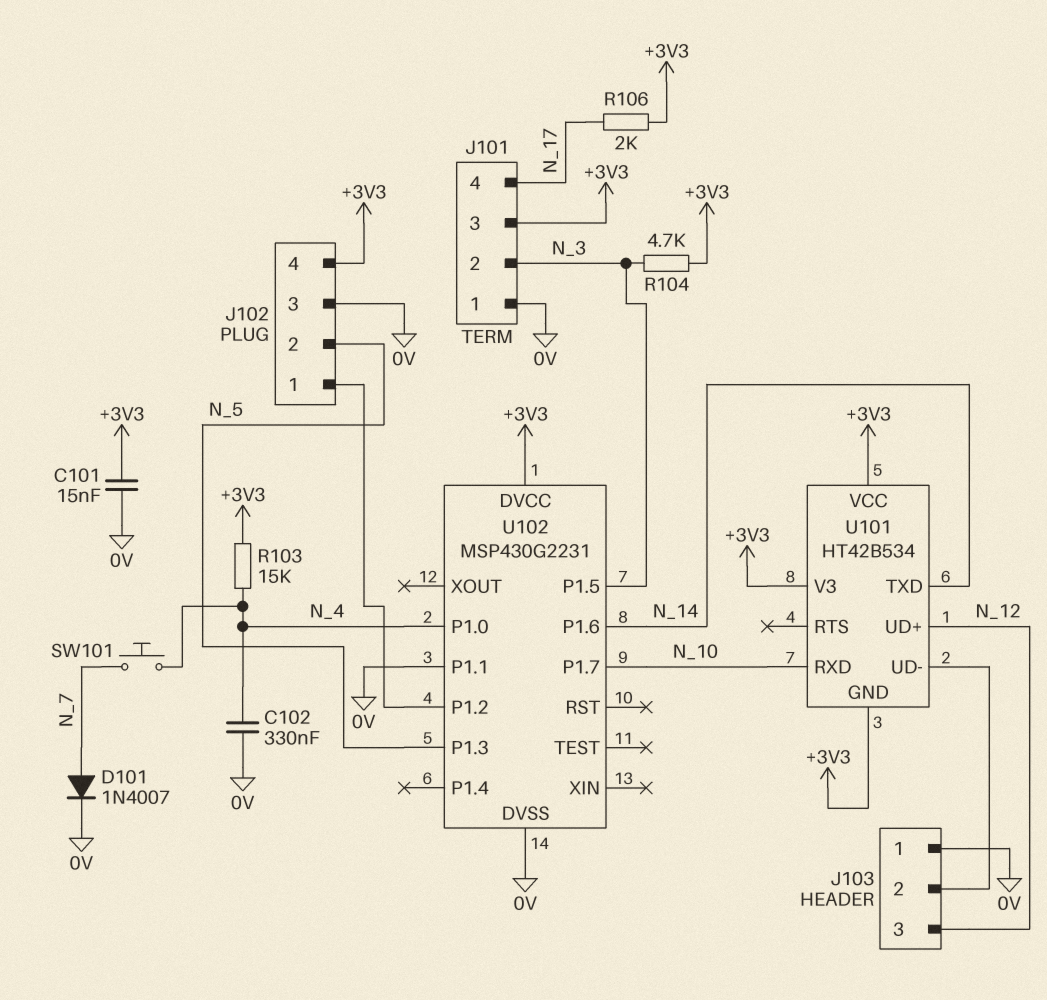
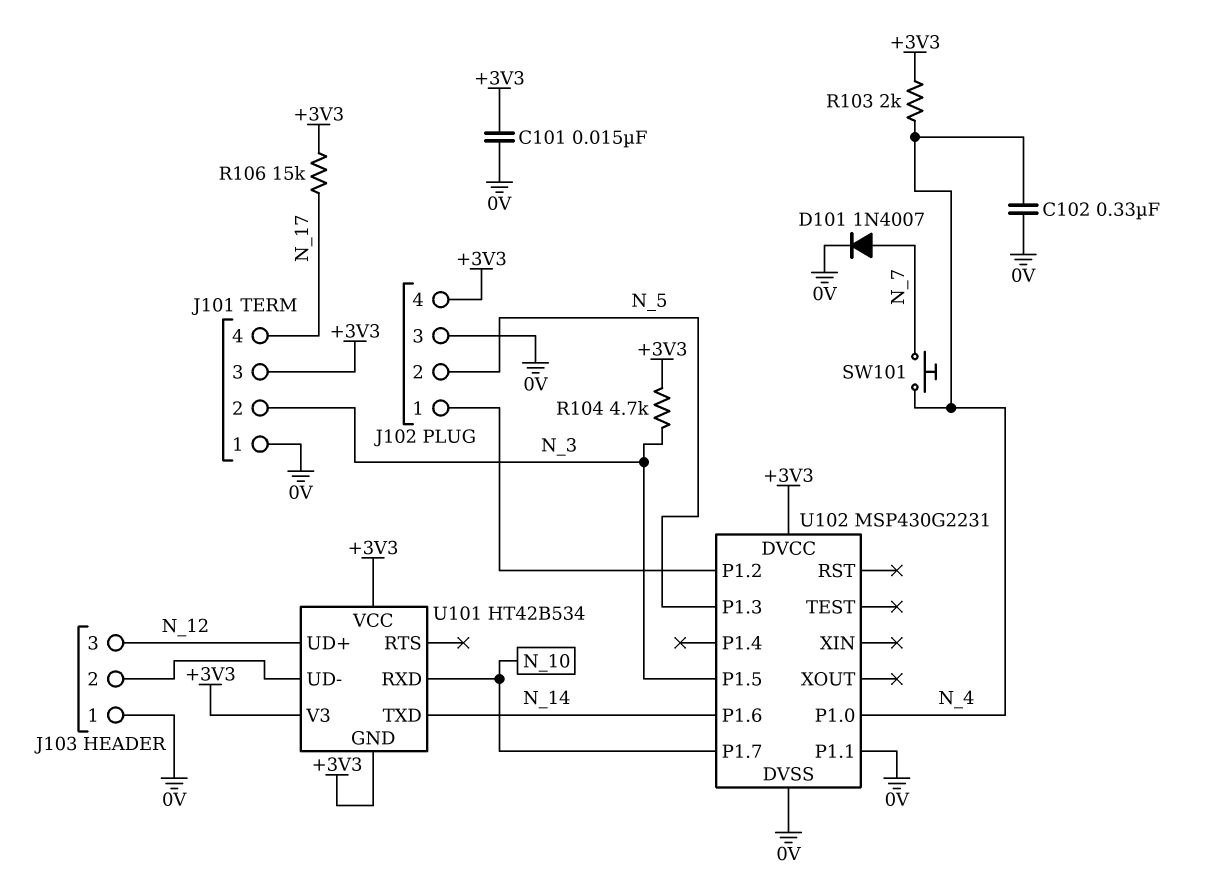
R103: 15k (+3V3, N_4) -> 2k (+3V3, N_4)
R106: 2k (+3V3, N_17) -> 15k (+3V3, N_17)

